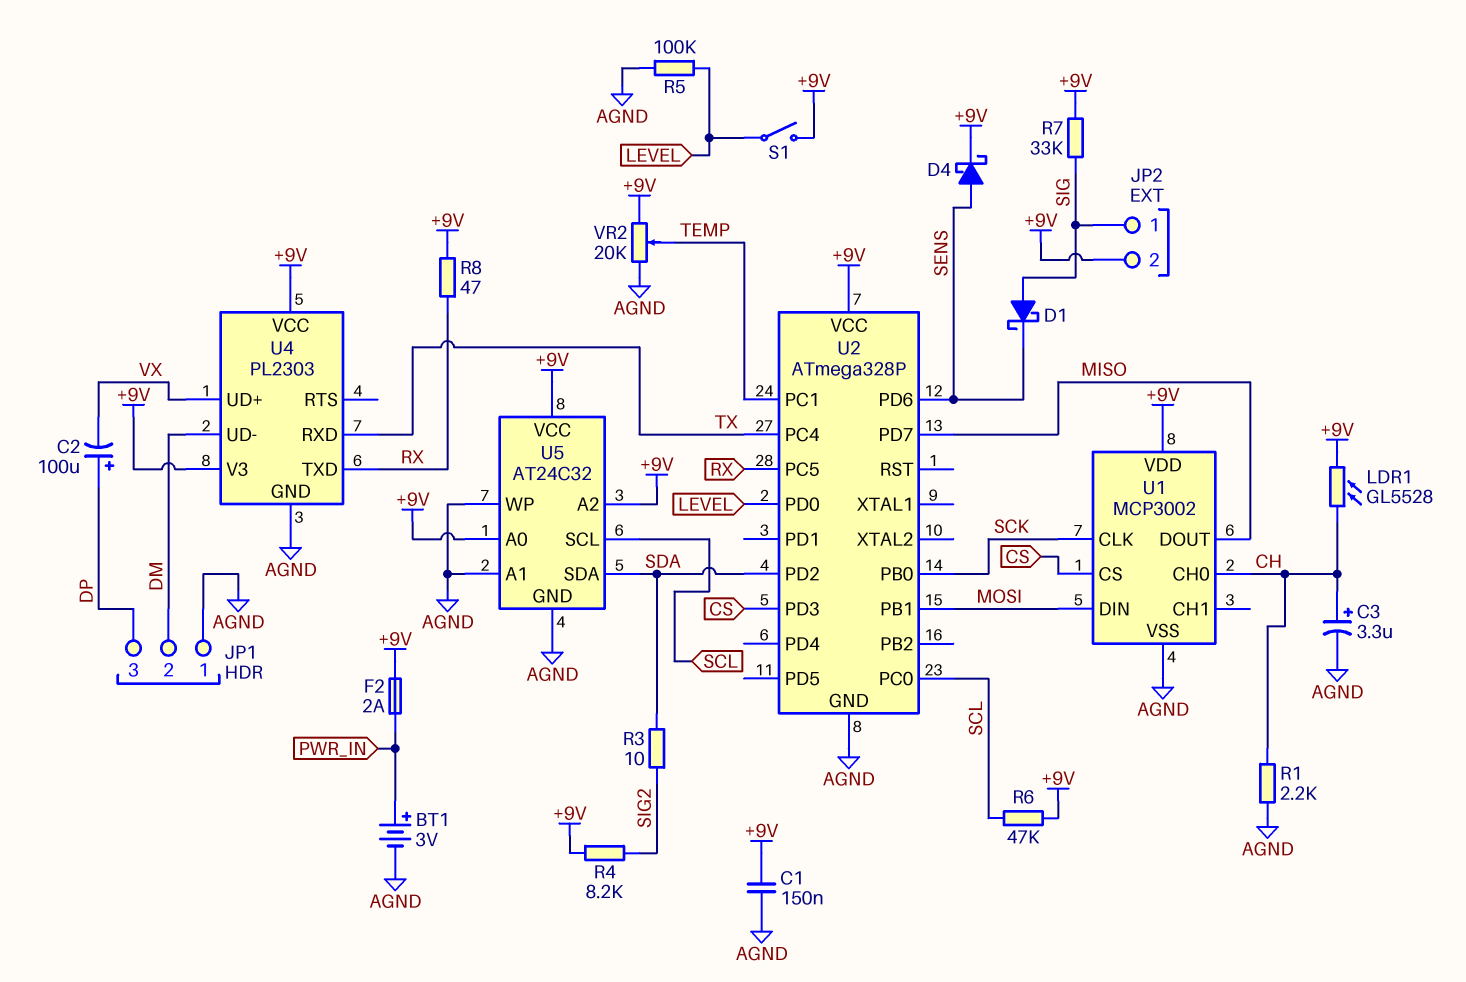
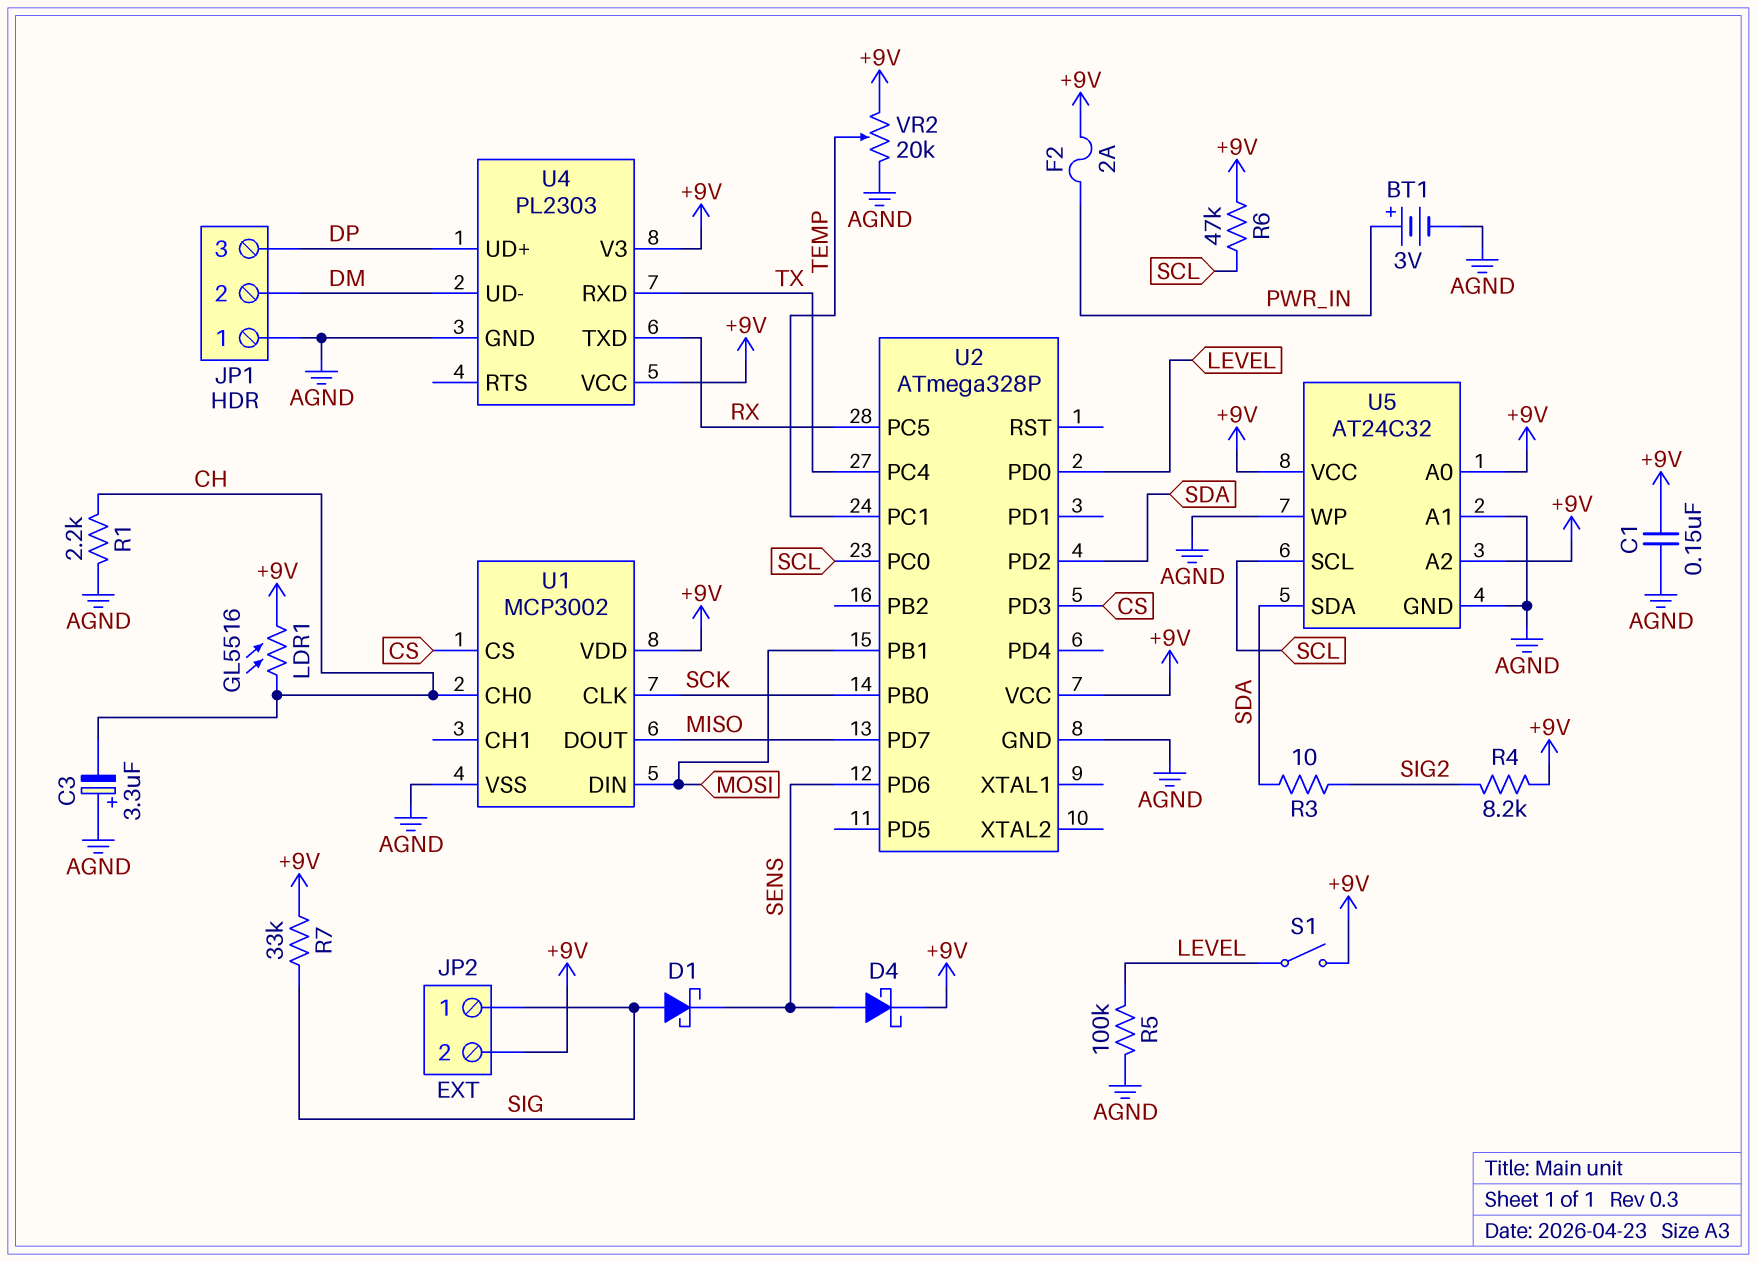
C2: 100uF (plus DP, minus VX) -> none
C3: 3.3uF (plus CH, minus AGND) -> 3.3uF (plus AGND, minus CH)
LDR1: GL5528 (+9V, CH) -> GL5516 (+9V, CH)
R8: 47 (+9V, RX) -> none
U4 pin UD+: VX -> DP

